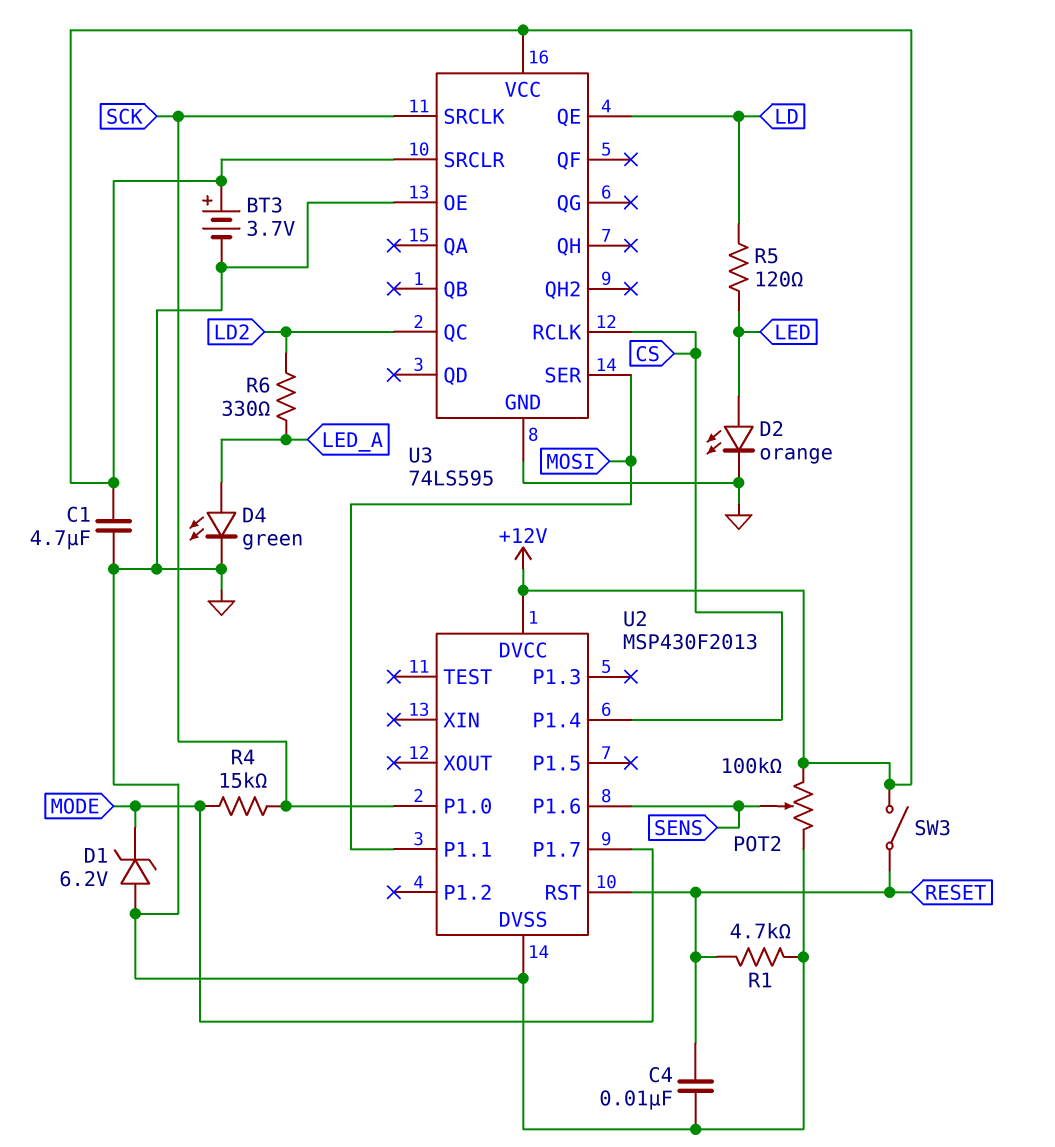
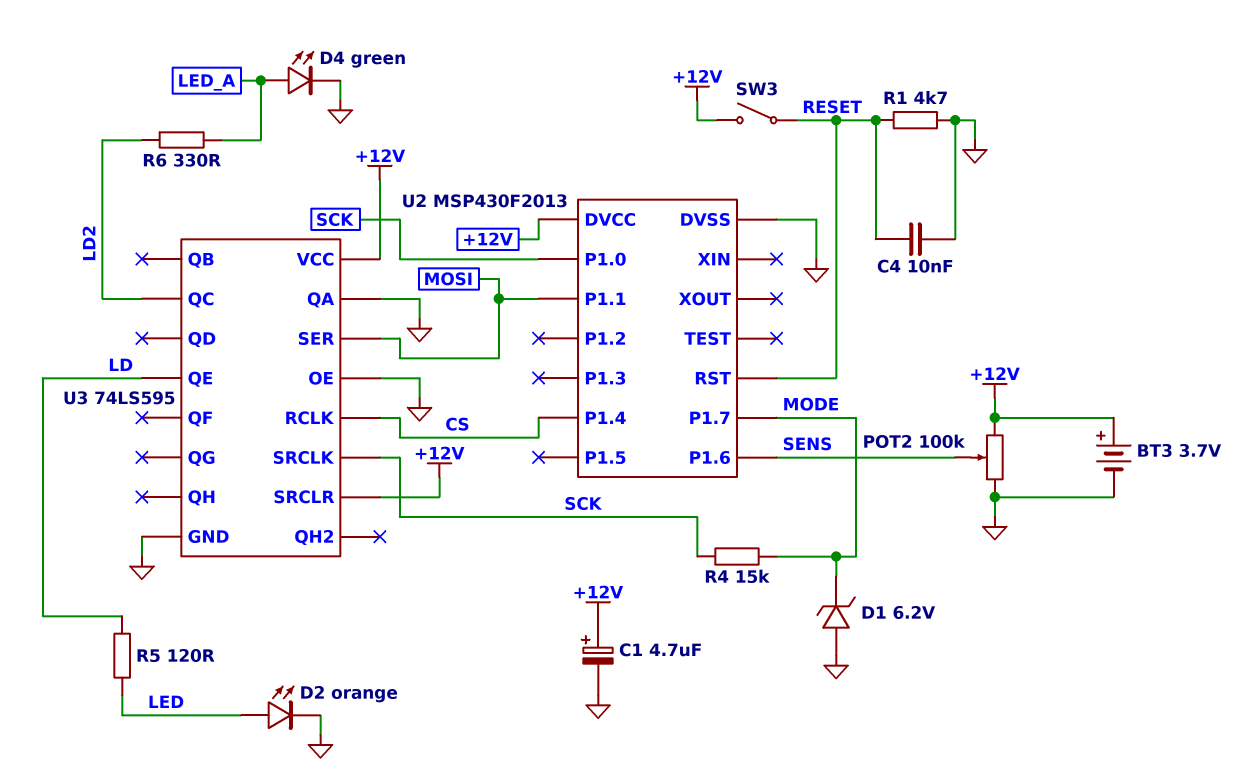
C1: 4.7uF (+12V, GND) -> 4.7uF (plus +12V, minus GND)
U3 pin QA: none -> GND

